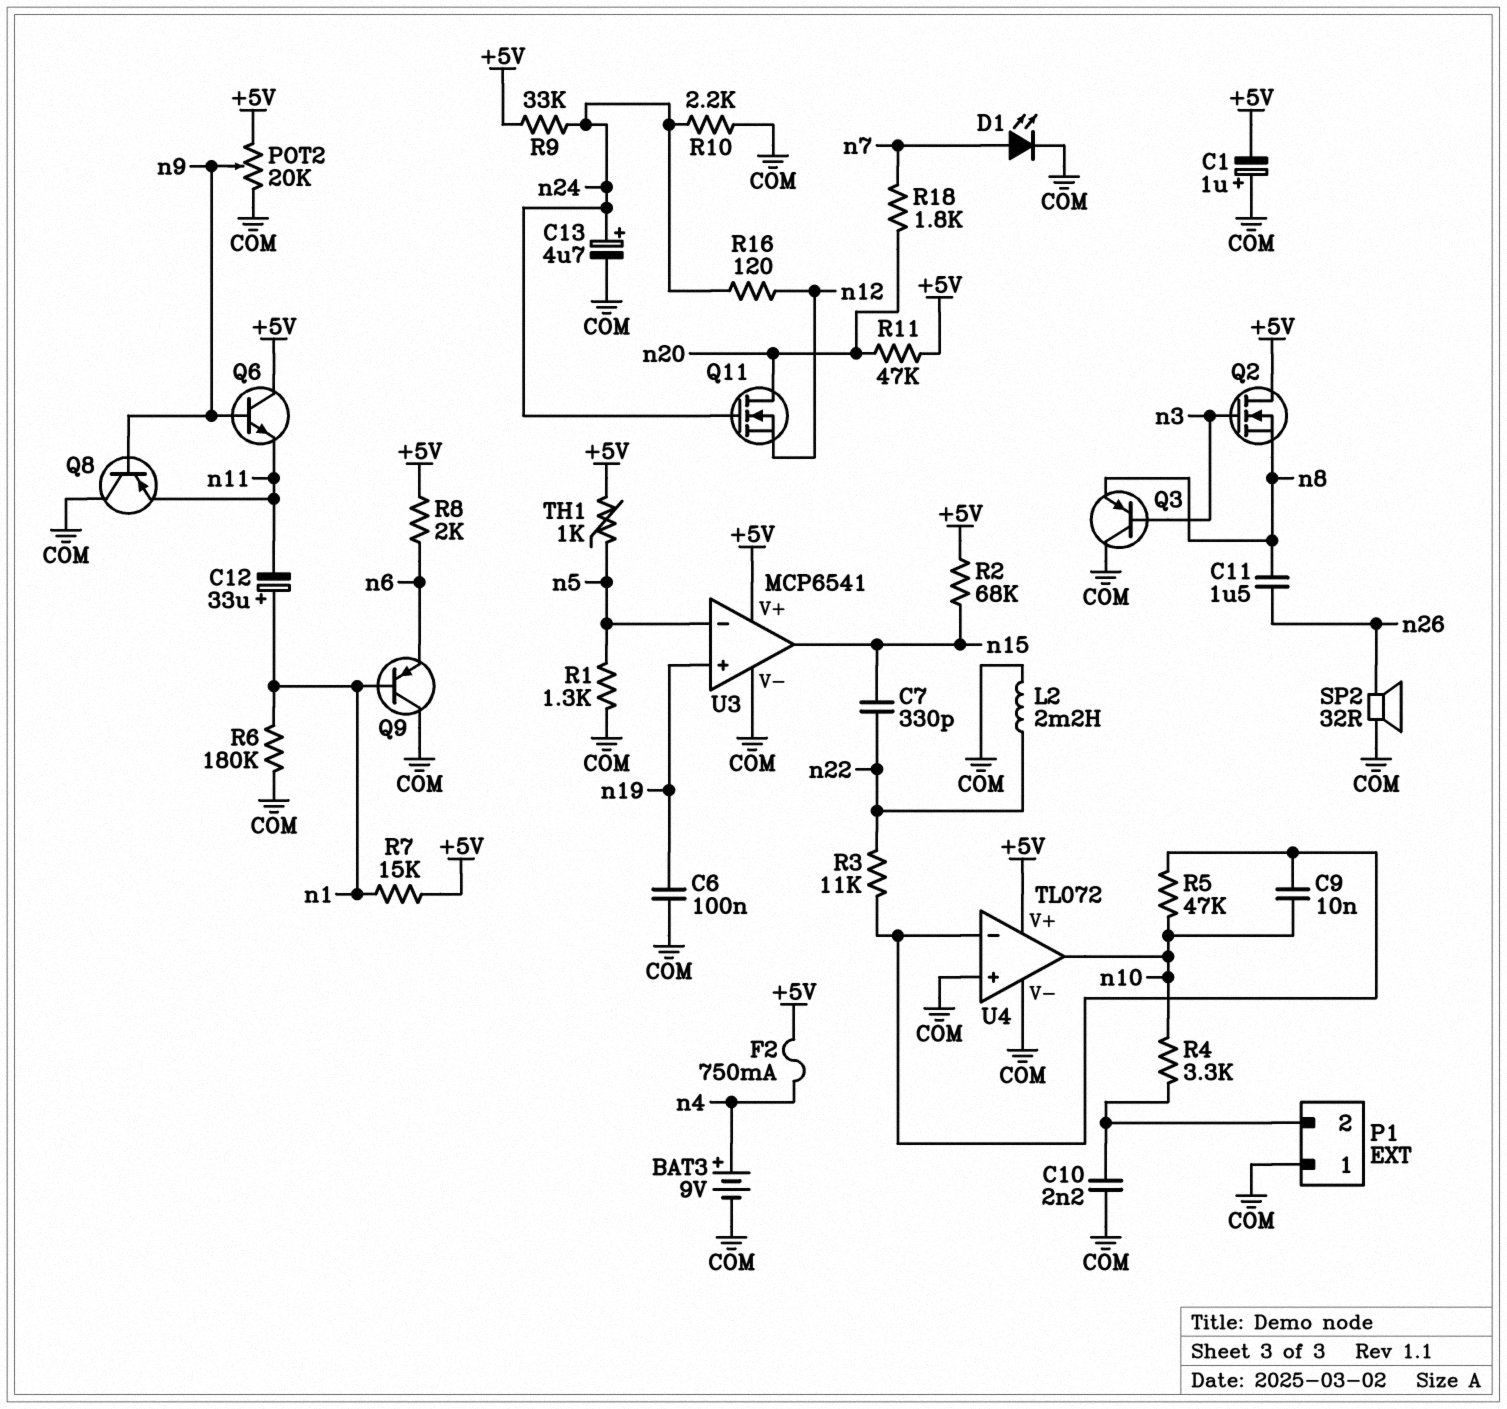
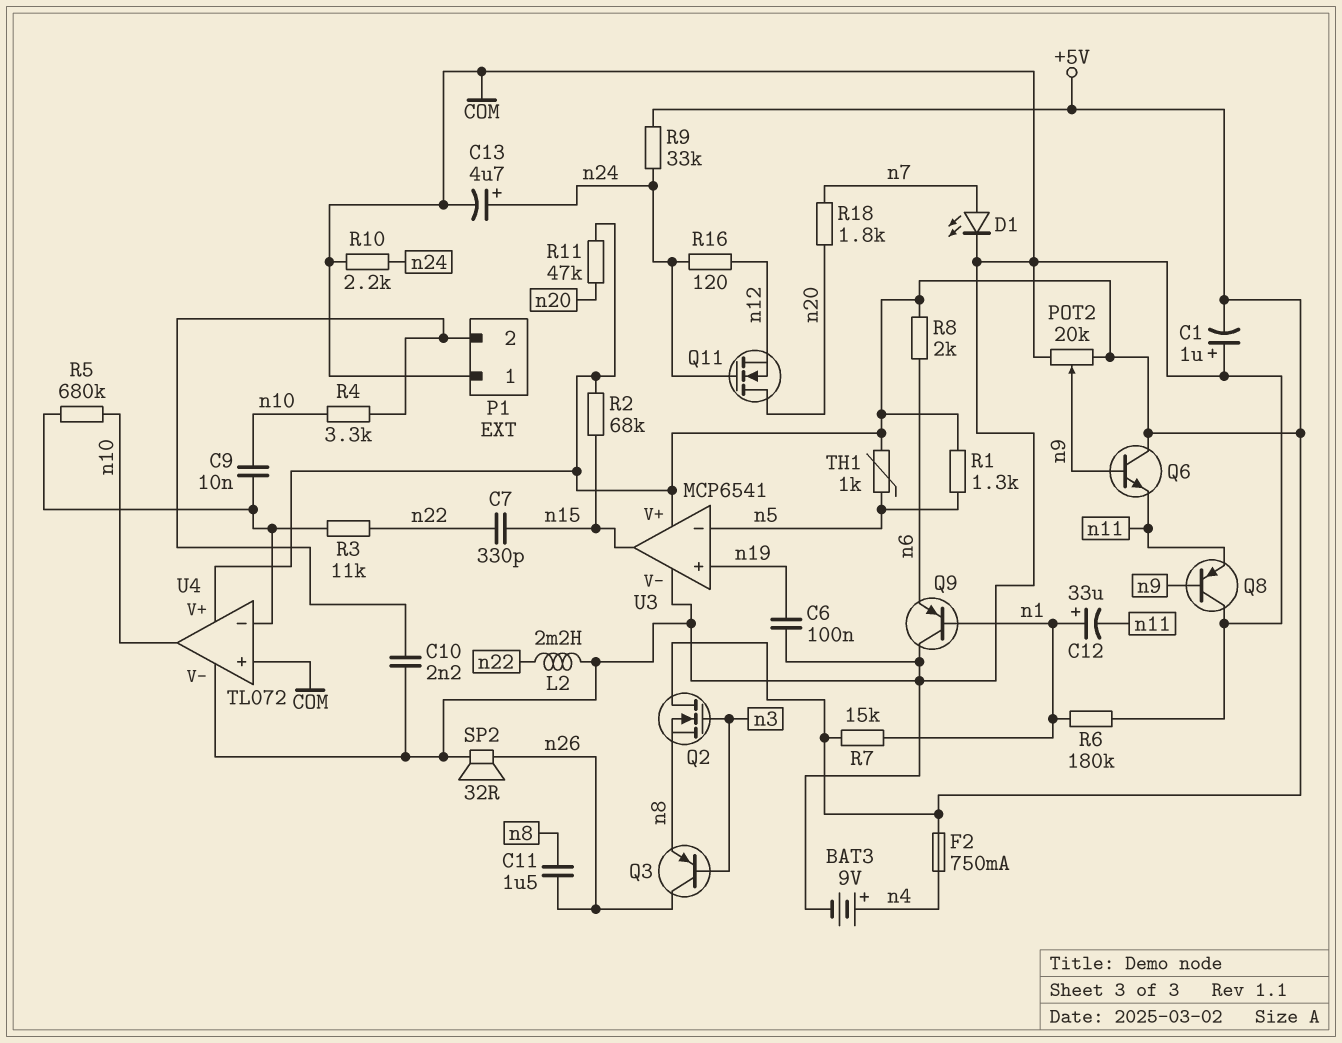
Q3: PNP (B n3, C COM, E n8) -> PNP (B n3, C n26, E n8)
R1: 1.3k (COM, n5) -> 1.3k (+5V, n5)
R5: 47k (U4/in-, n10) -> 680k (U4/in-, n10)

